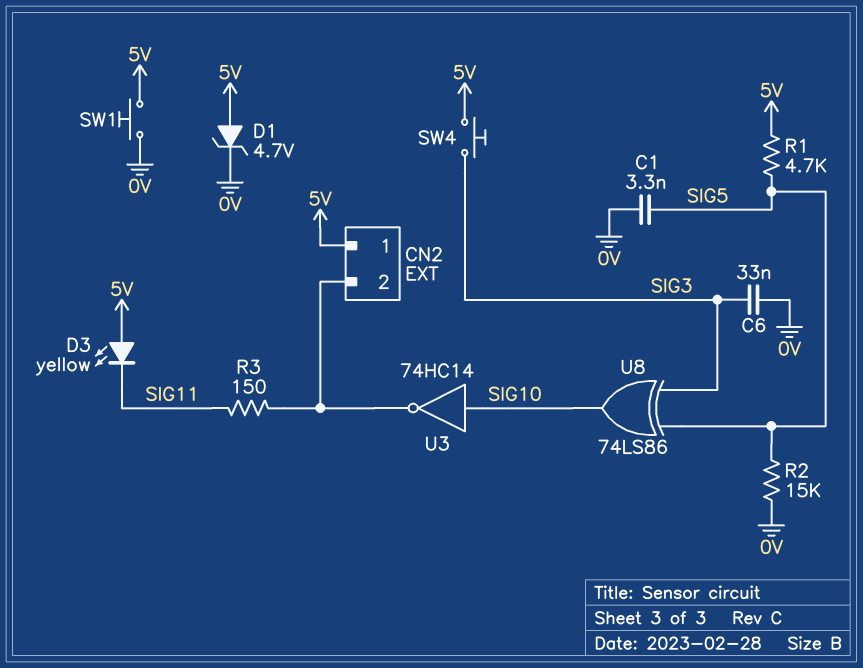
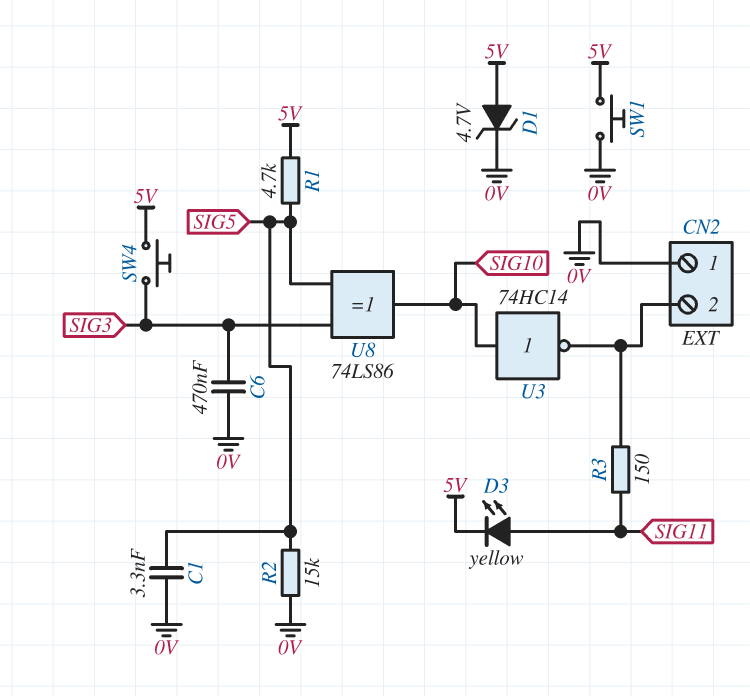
C6: 33nF (0V, SIG3) -> 470nF (0V, SIG3)
CN2 pin 1: 5V -> 0V
D3: LED yellow (A 5V, K SIG11) -> LED yellow (A SIG11, K 5V)

